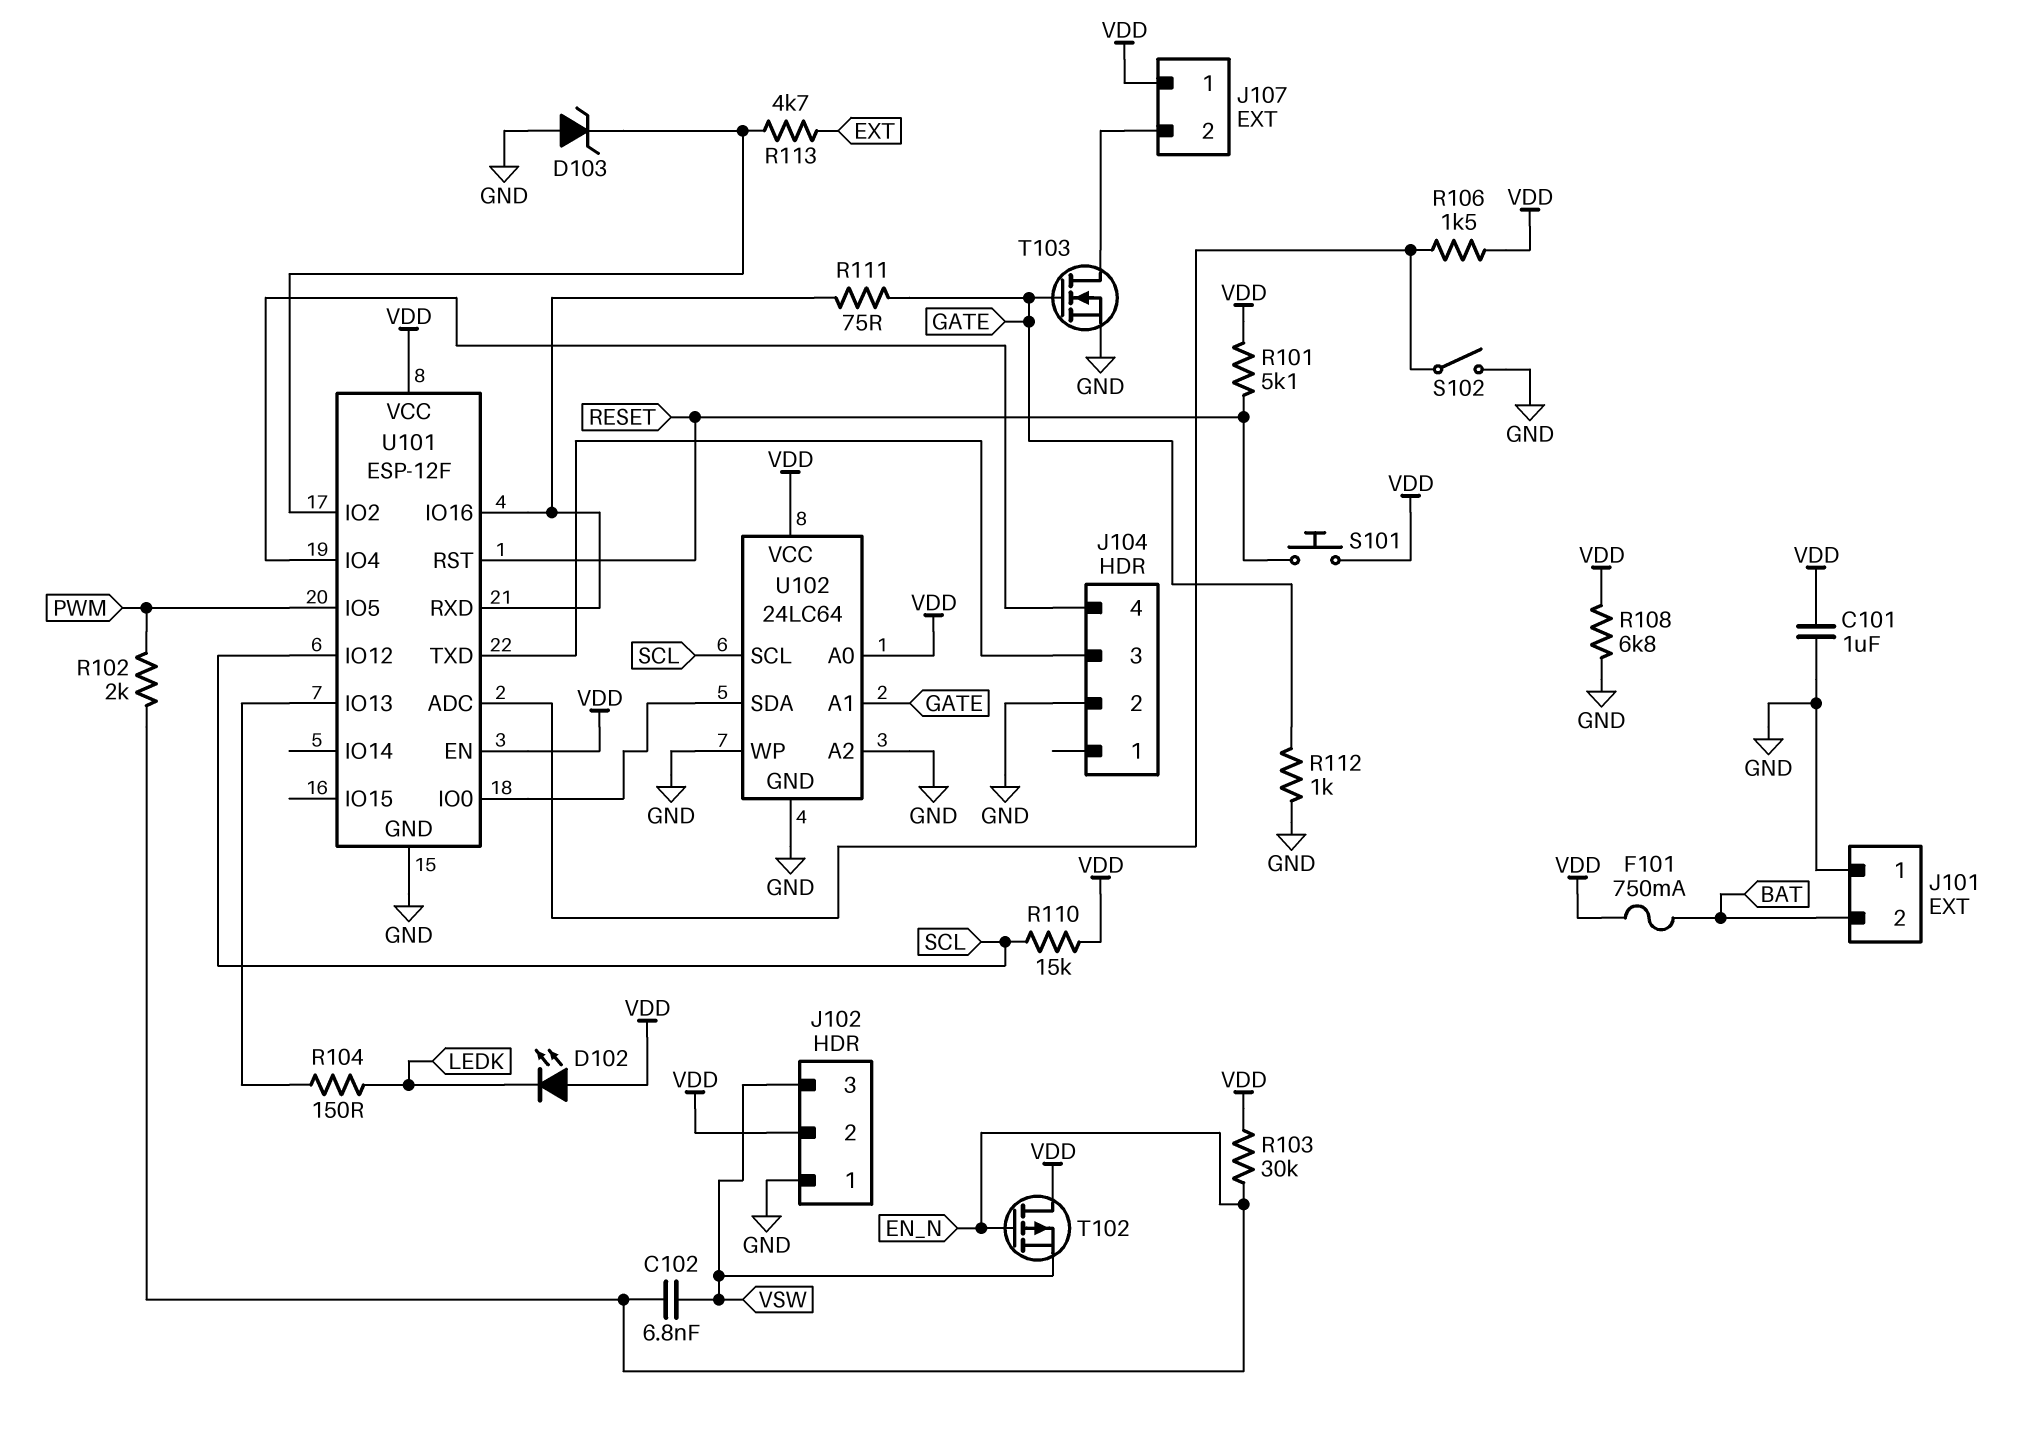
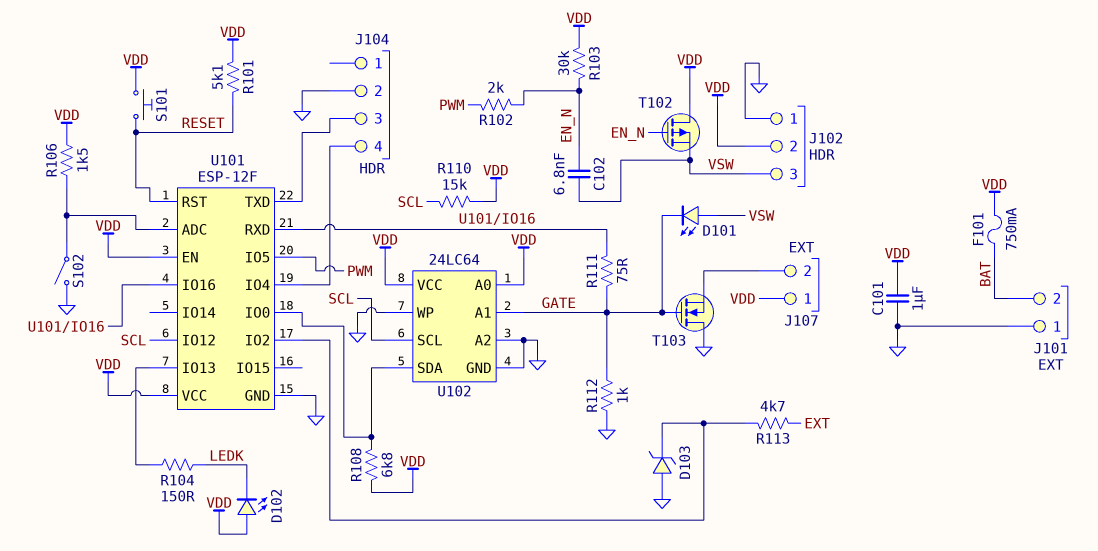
D101: none -> LED (A VSW, K GATE)
R108: 6.8k (GND, VDD) -> 6.8k (U101/IO0, VDD)
T103: NMOS (G GATE, D J107/2, S GND) -> NMOS (G GATE, D GND, S J107/2)

